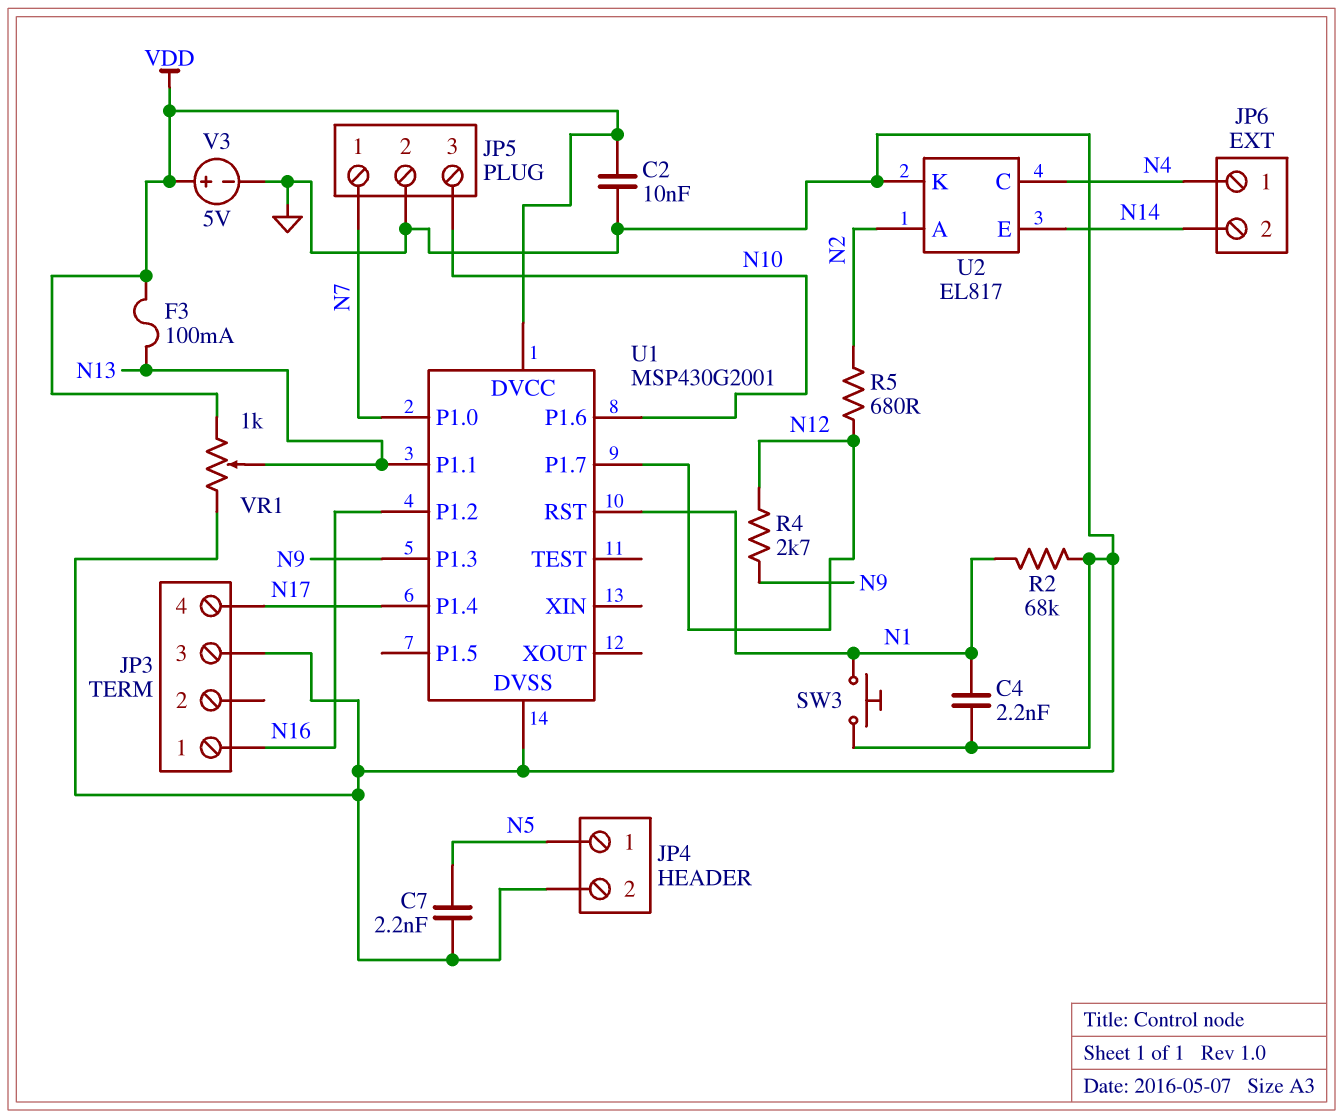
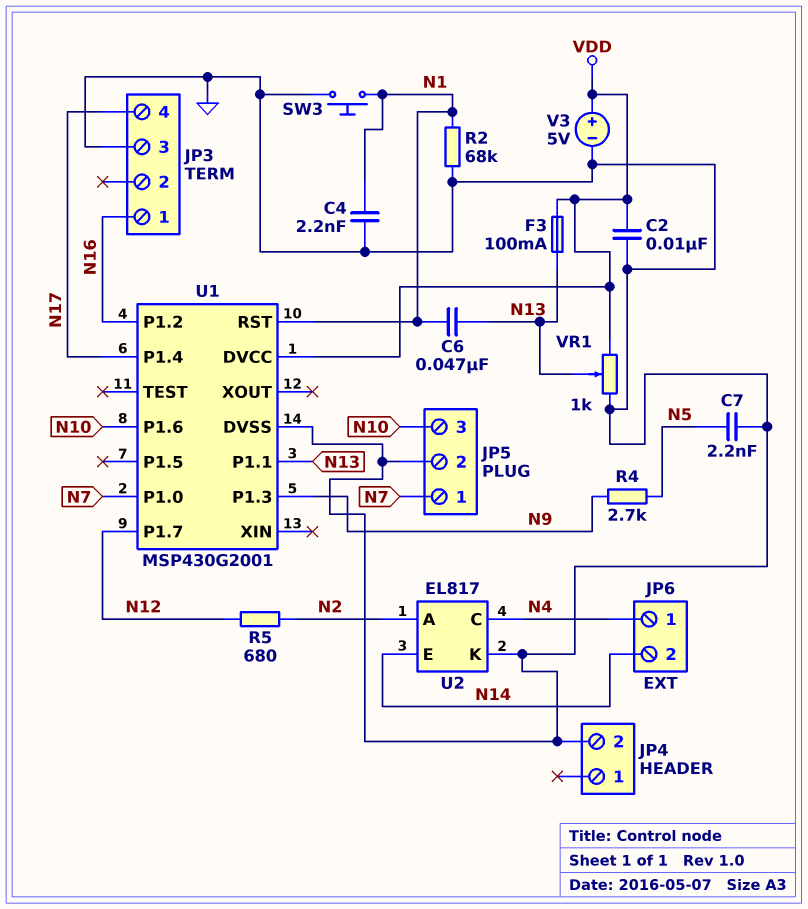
C6: none -> 47nF (N1, N13)
JP4 pin 1: N5 -> none
R4: 2.7k (N9, N12) -> 2.7k (N5, N9)

